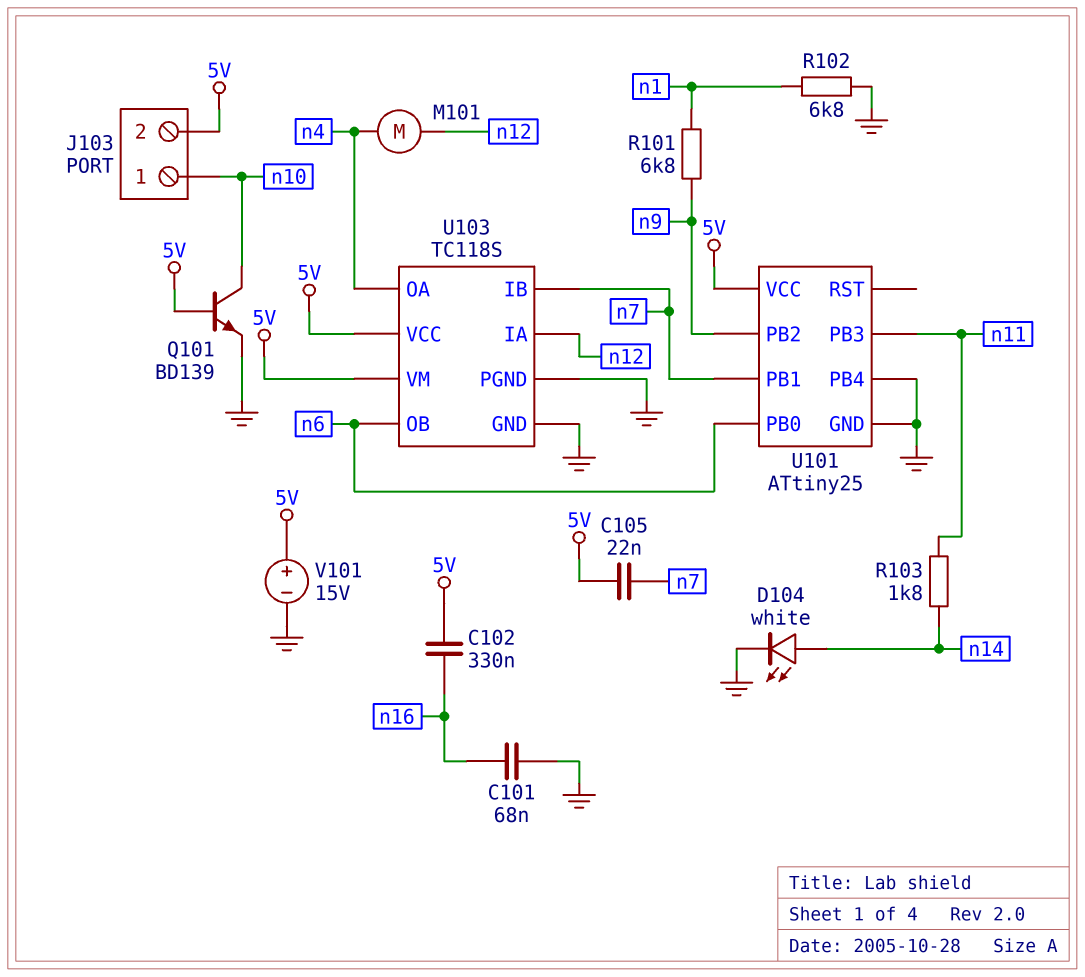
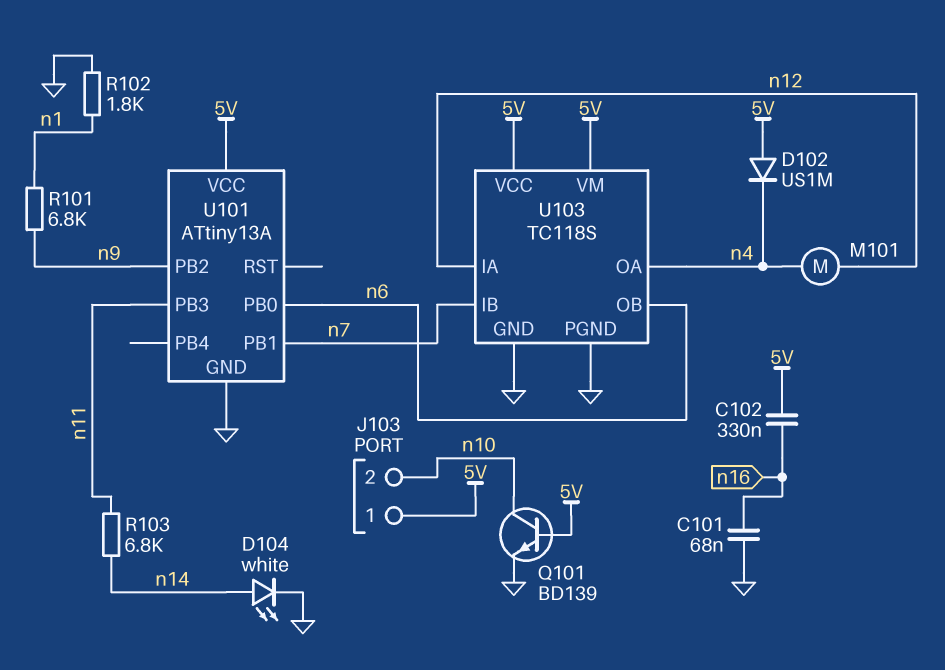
C105: 22nF (5V, n7) -> none
D102: none -> diode US1M (A 5V, K n4)
J103 pin 1: n10 -> 5V
J103 pin 2: 5V -> n10
R102: 6.8k (GND, n1) -> 1.8k (GND, n1)
R103: 1.8k (n11, n14) -> 6.8k (n11, n14)
U101: ATtiny25 -> ATtiny13A
U101 pin PB4: GND -> none
V101: 15V (plus 5V, minus GND) -> none

